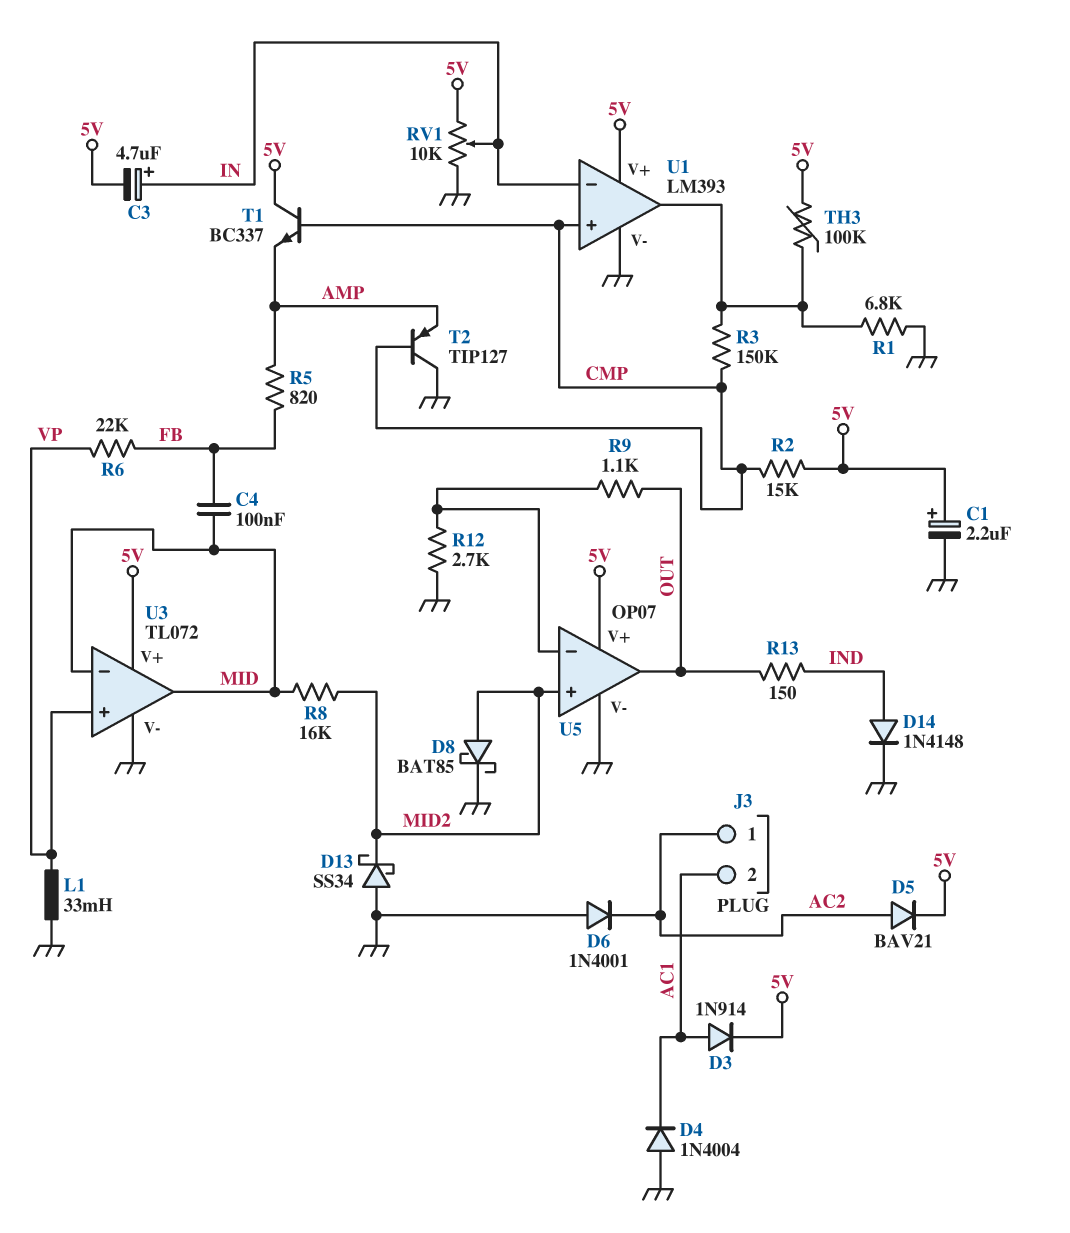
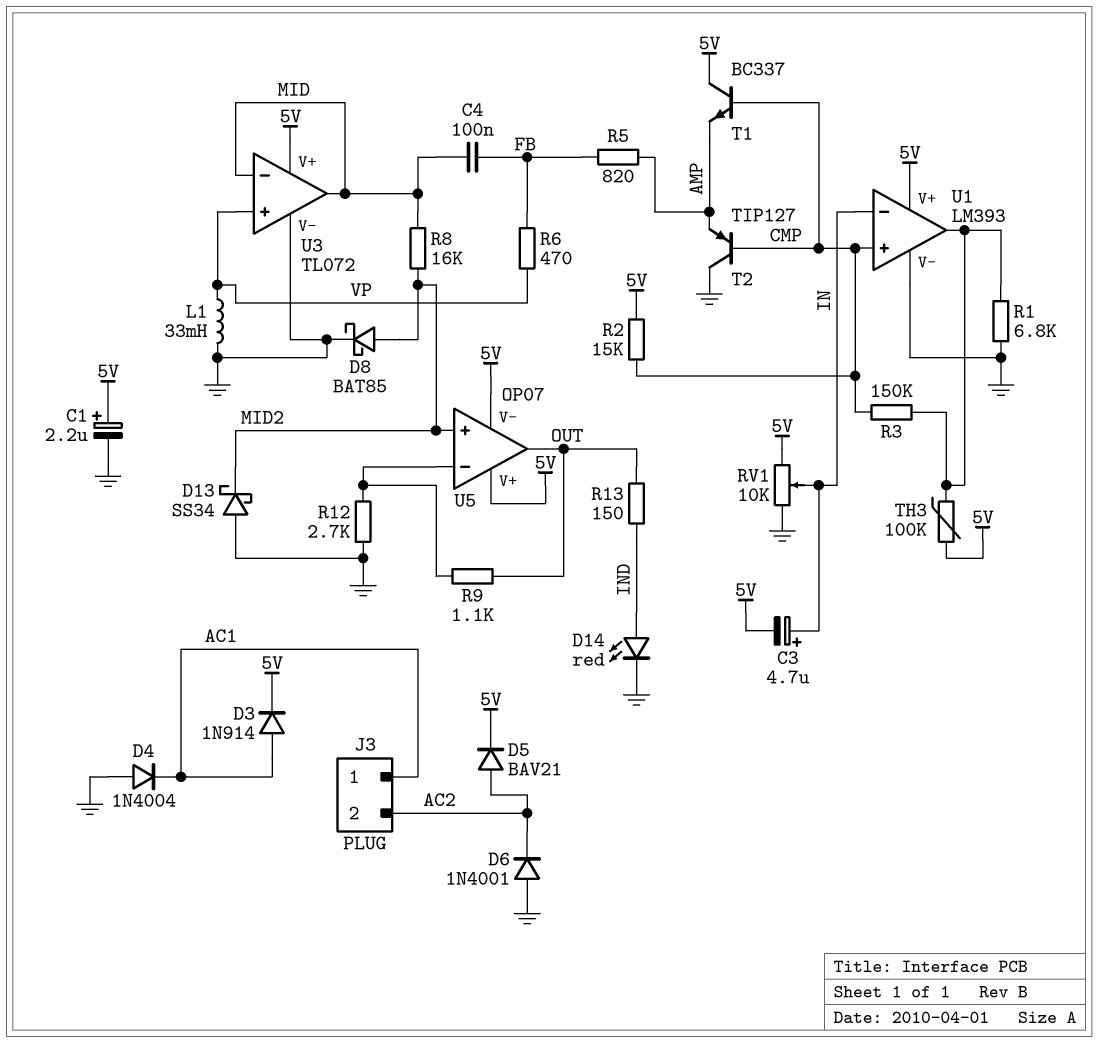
D14: diode 1N4148 (A IND, K GND) -> LED red (A IND, K GND)
J3 pin 1: AC2 -> AC1
J3 pin 2: AC1 -> AC2
R6: 22k (FB, VP) -> 470 (FB, VP)
U5 pin V-: GND -> 5V

